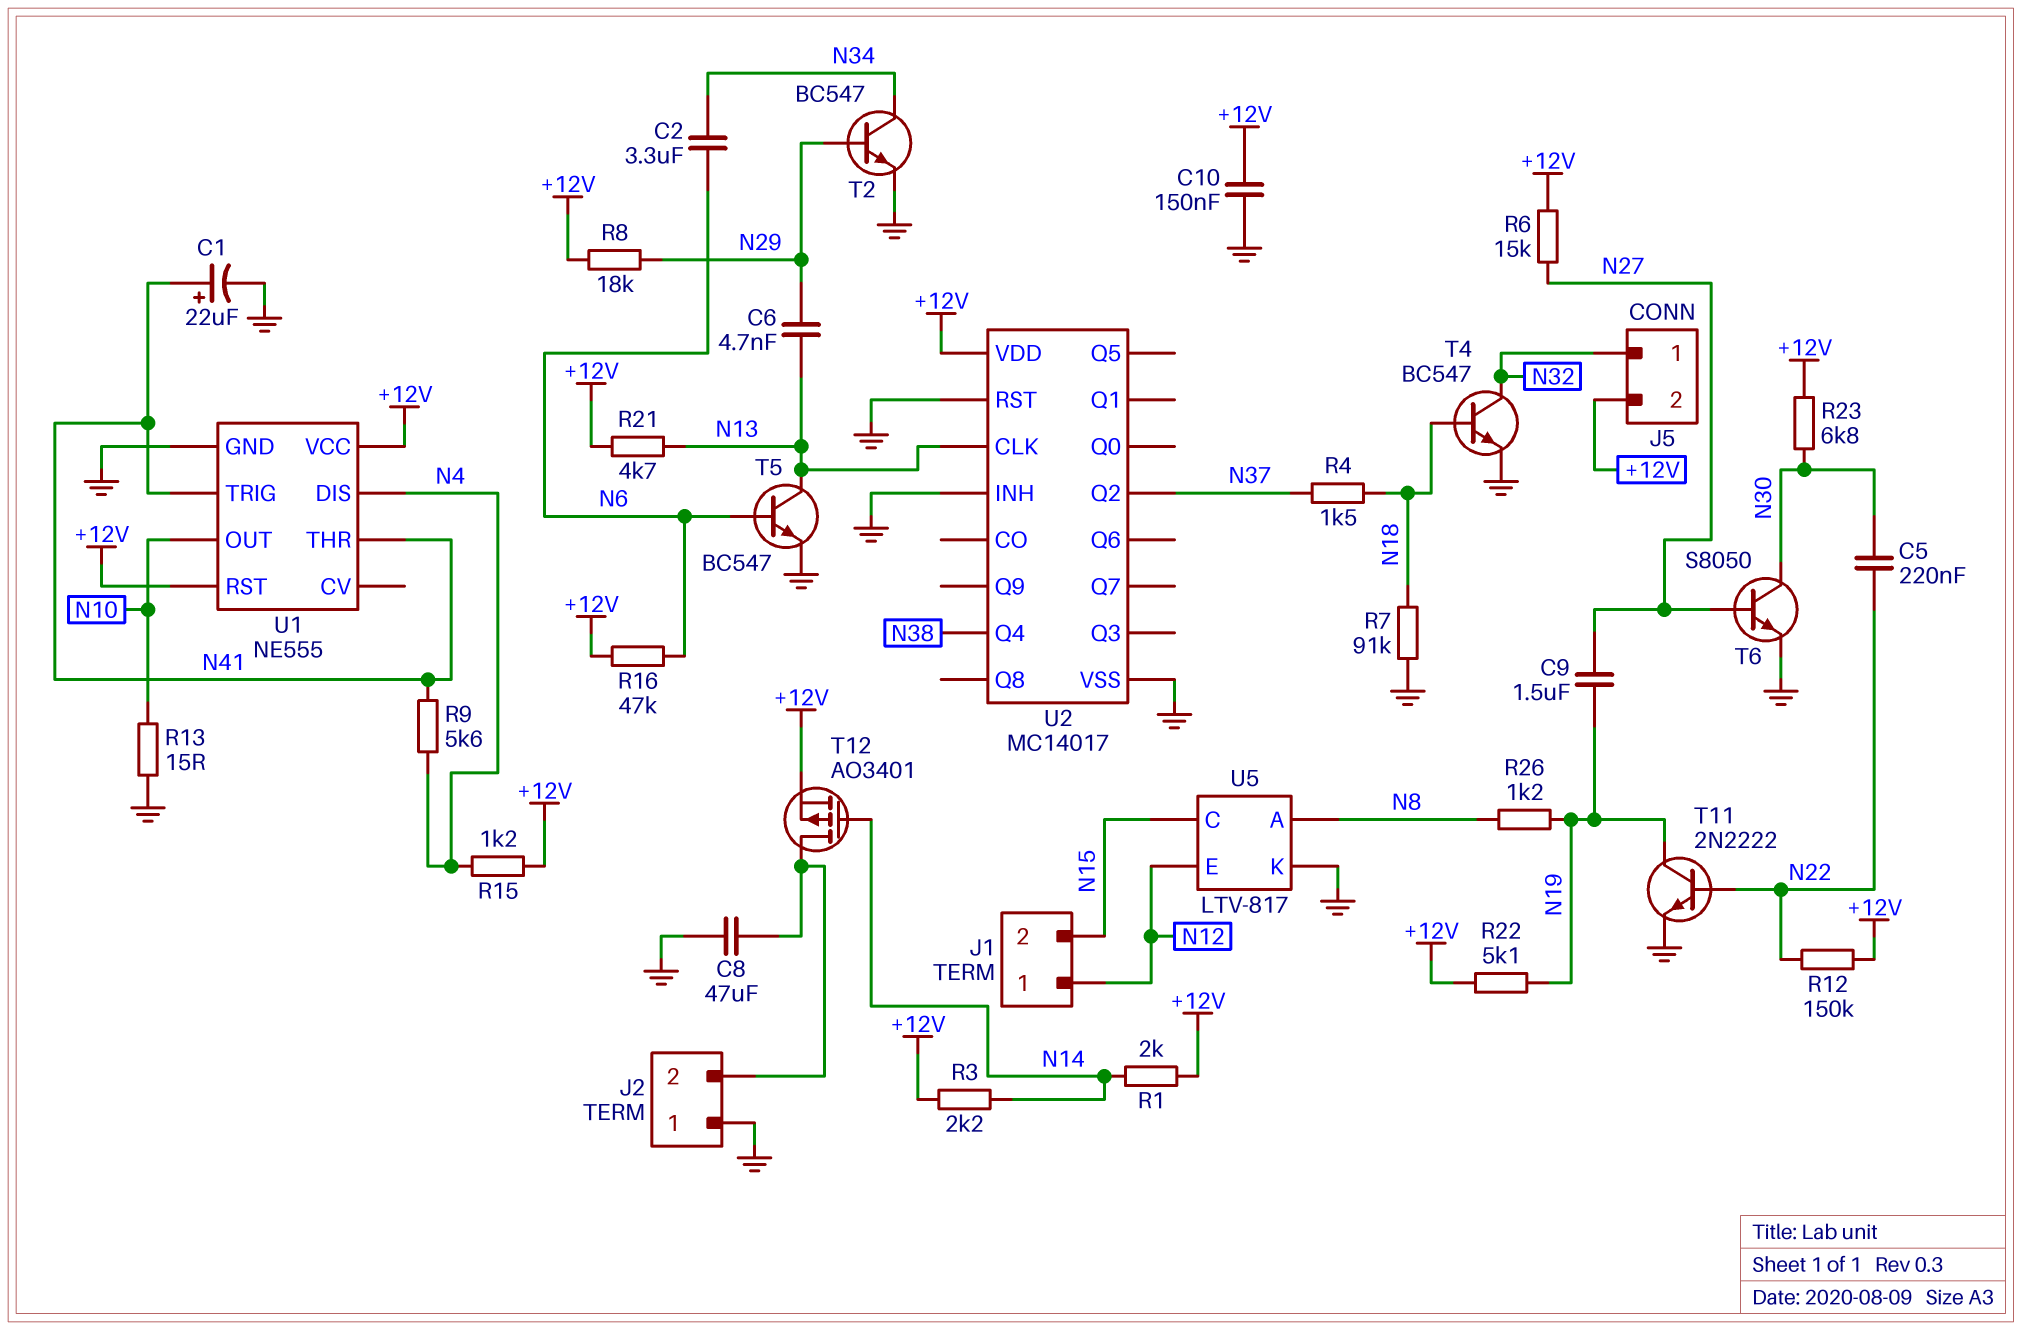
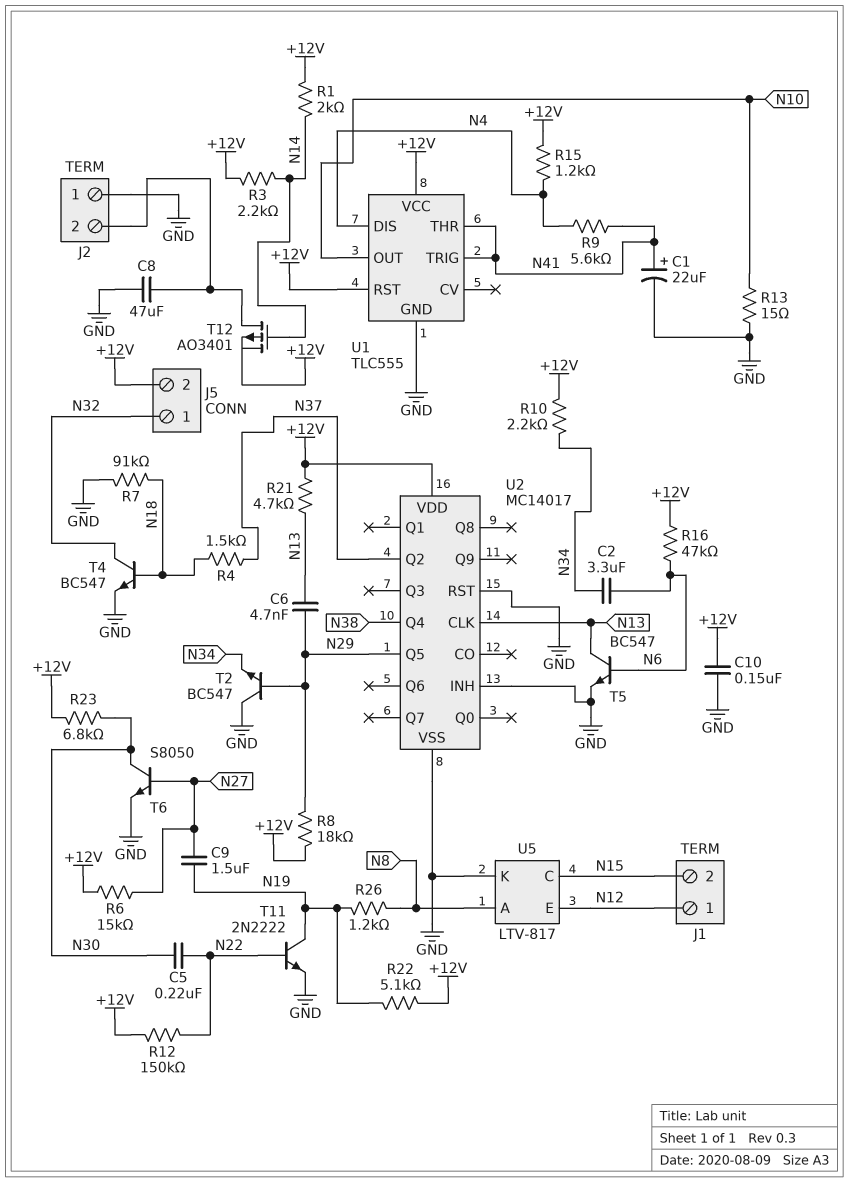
R10: none -> 2.2k (+12V, N34)
T2: NPN BC547 (B N29, C N34, E GND) -> NPN BC547 (B N29, C GND, E N34)
U1: NE555 -> TLC555
U2 pin Q5: none -> N29

